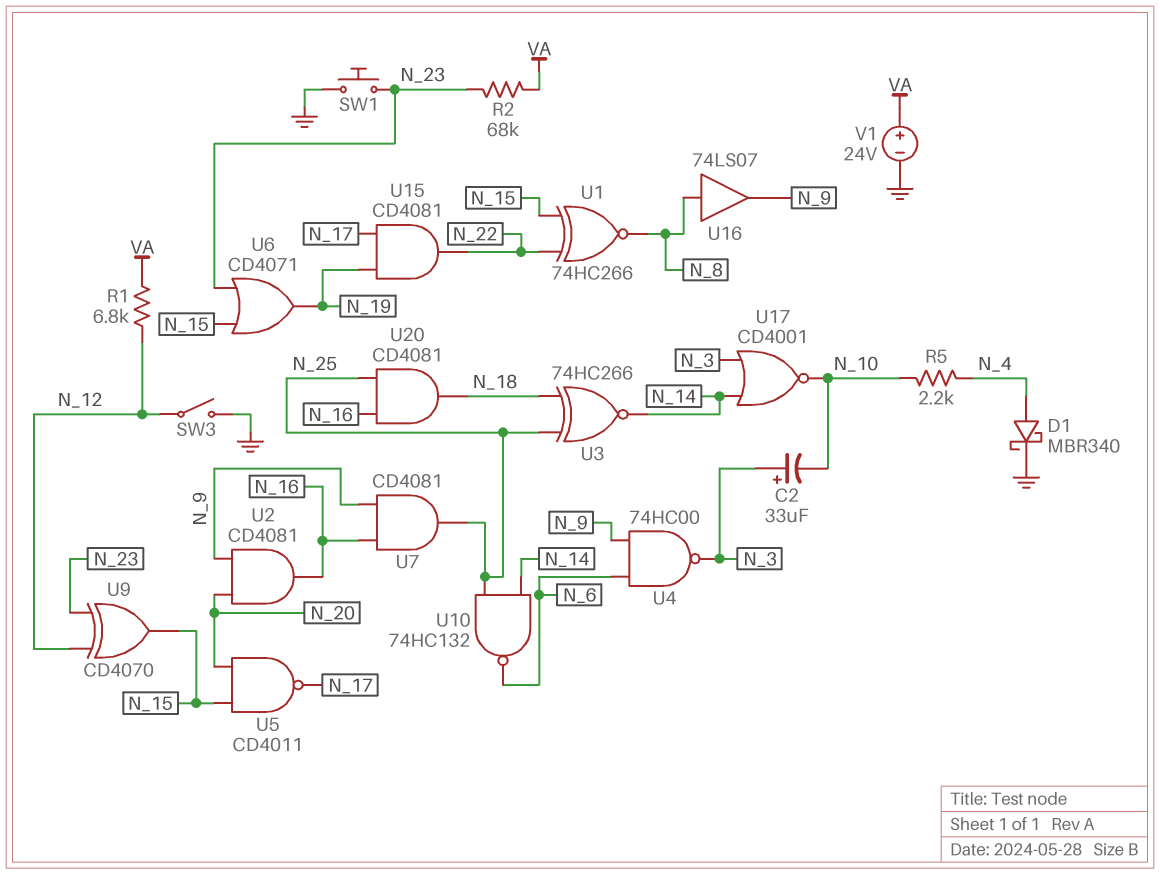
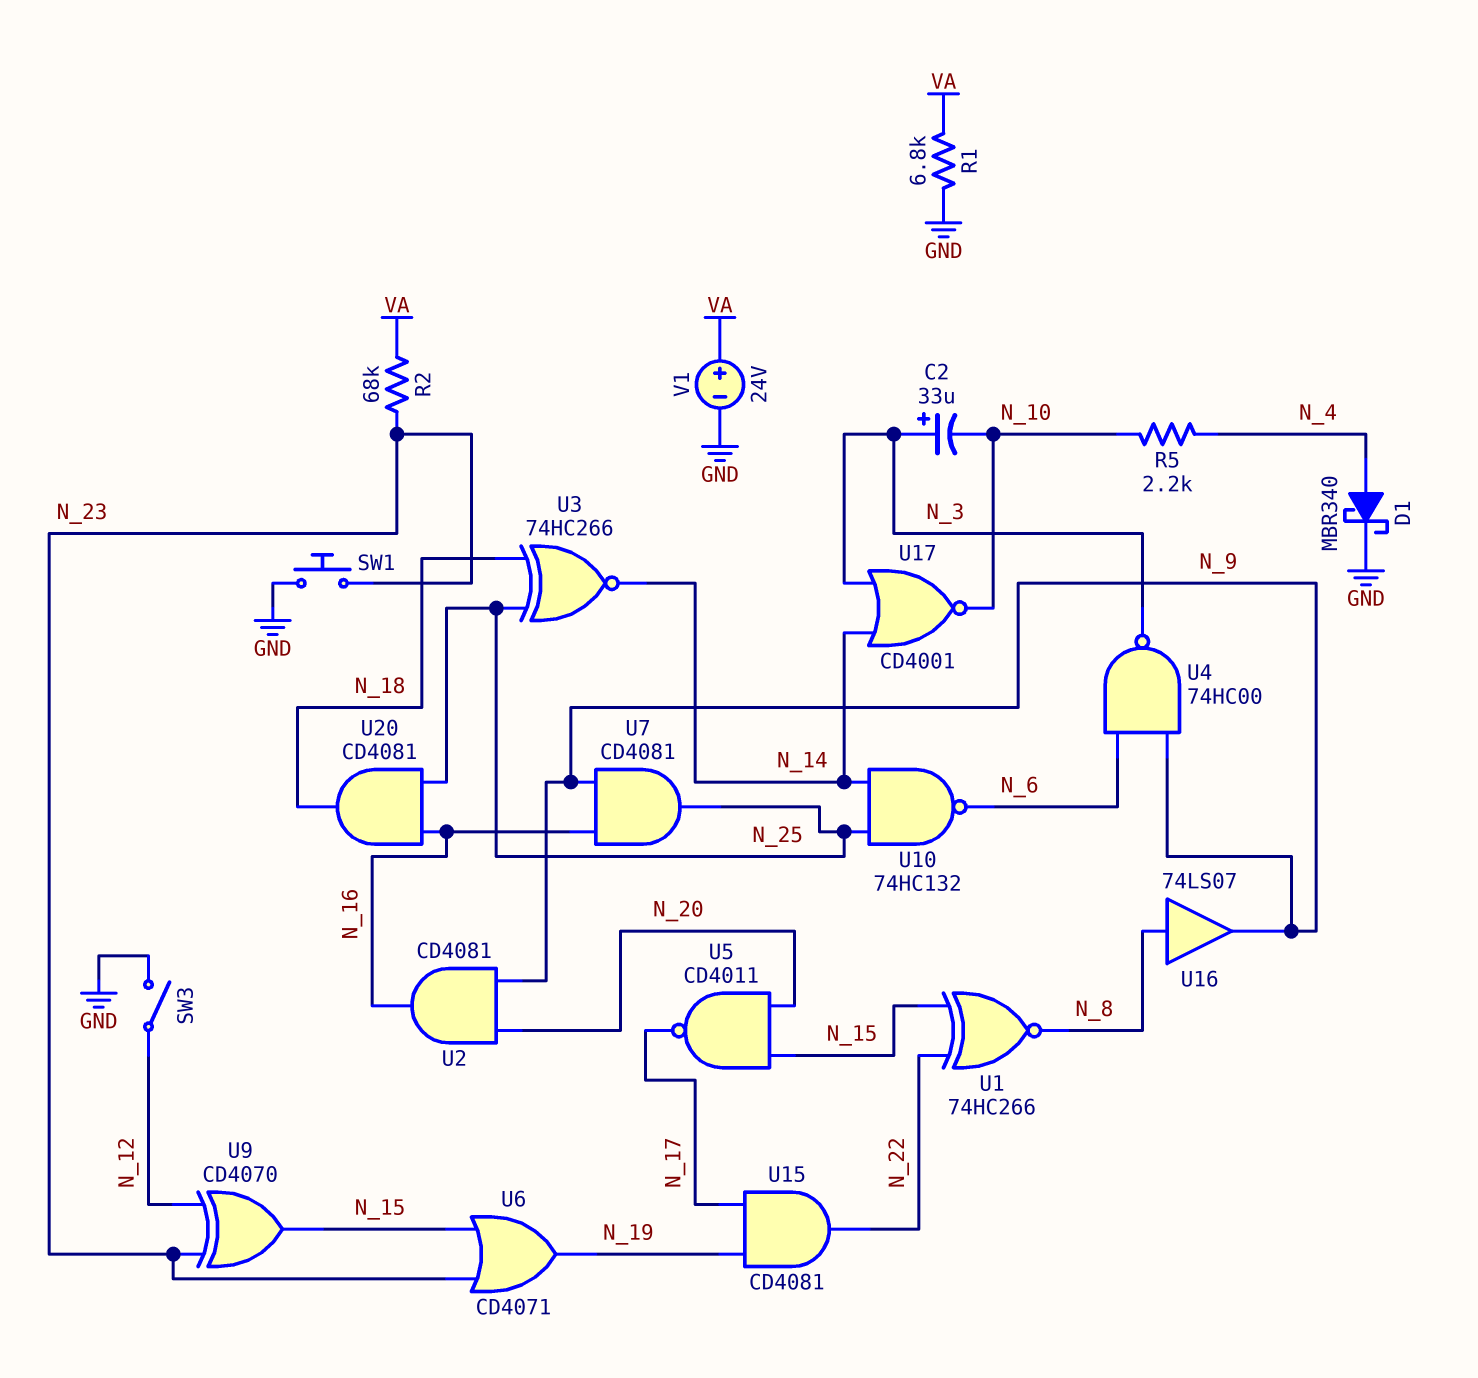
R1: 6.8k (N_12, VA) -> 6.8k (GND, VA)

